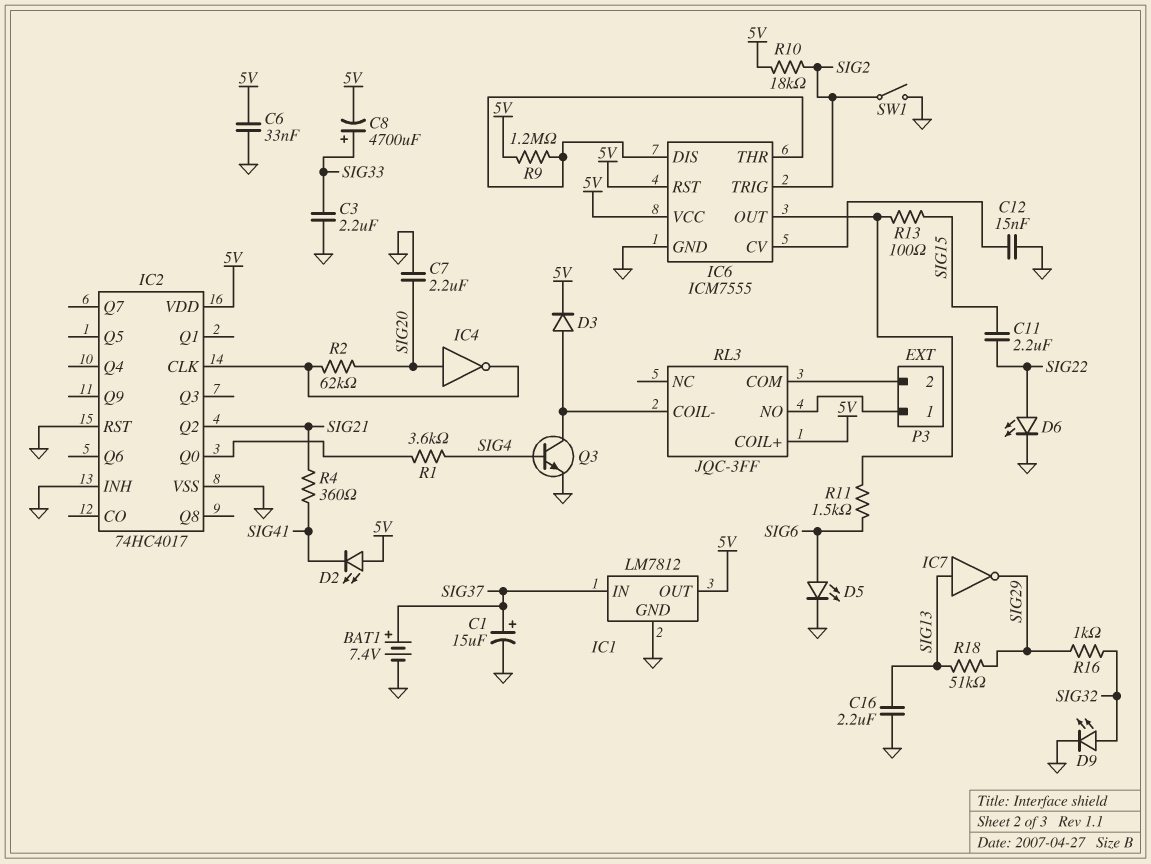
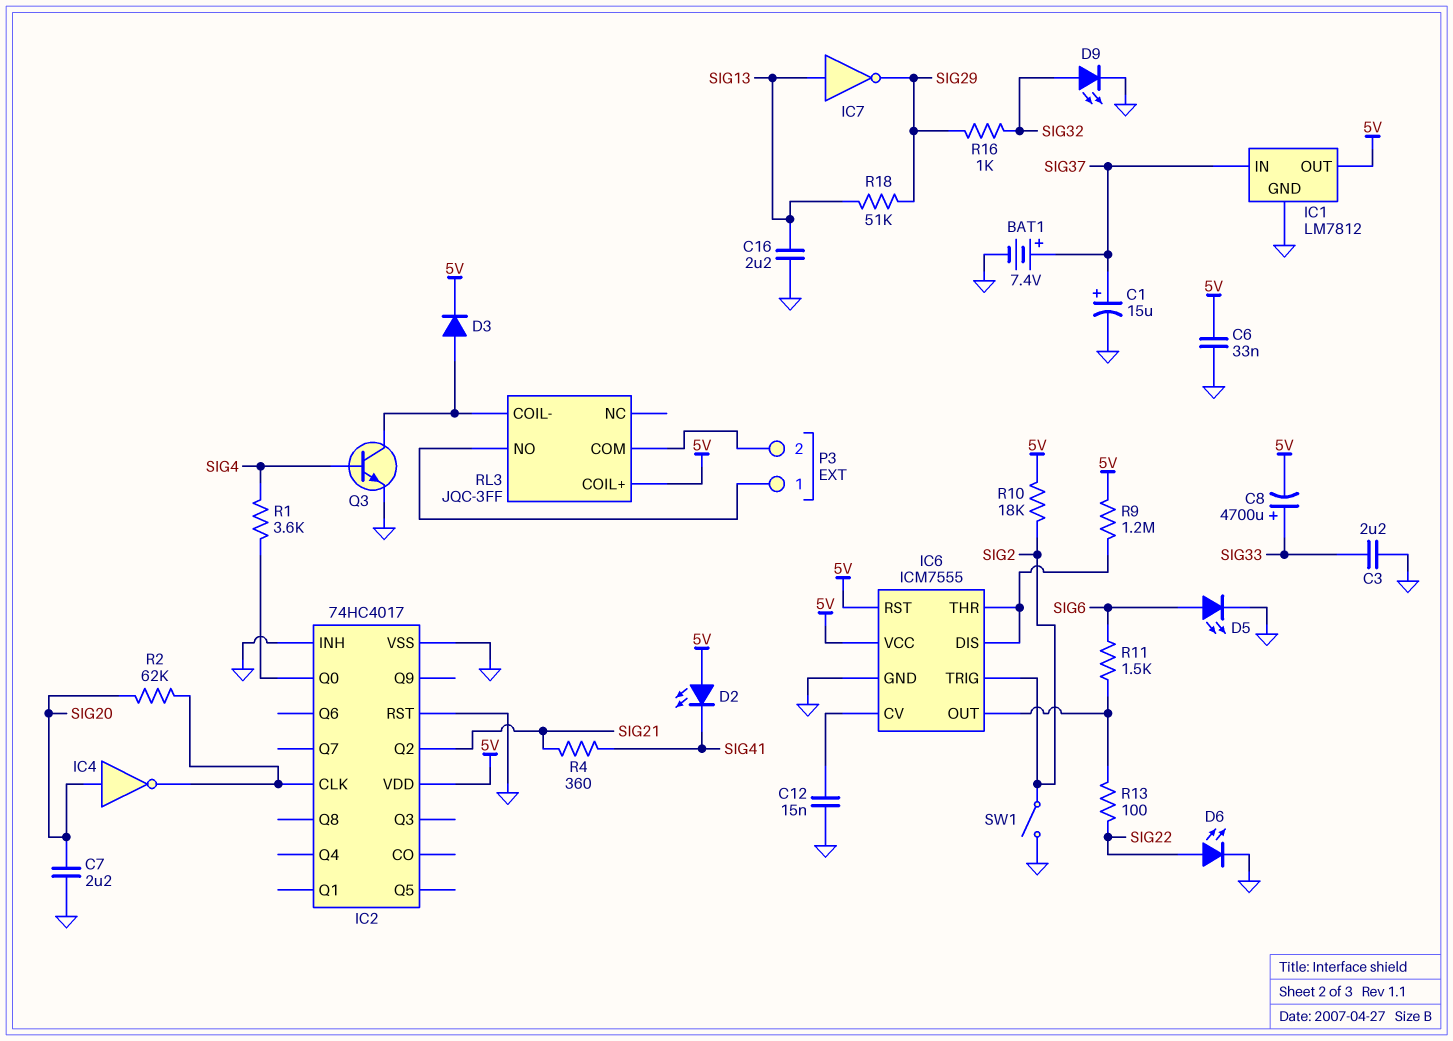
C11: 2.2uF (SIG15, SIG22) -> none
R13: 100 (IC6/OUT, SIG15) -> 100 (IC6/OUT, SIG22)

